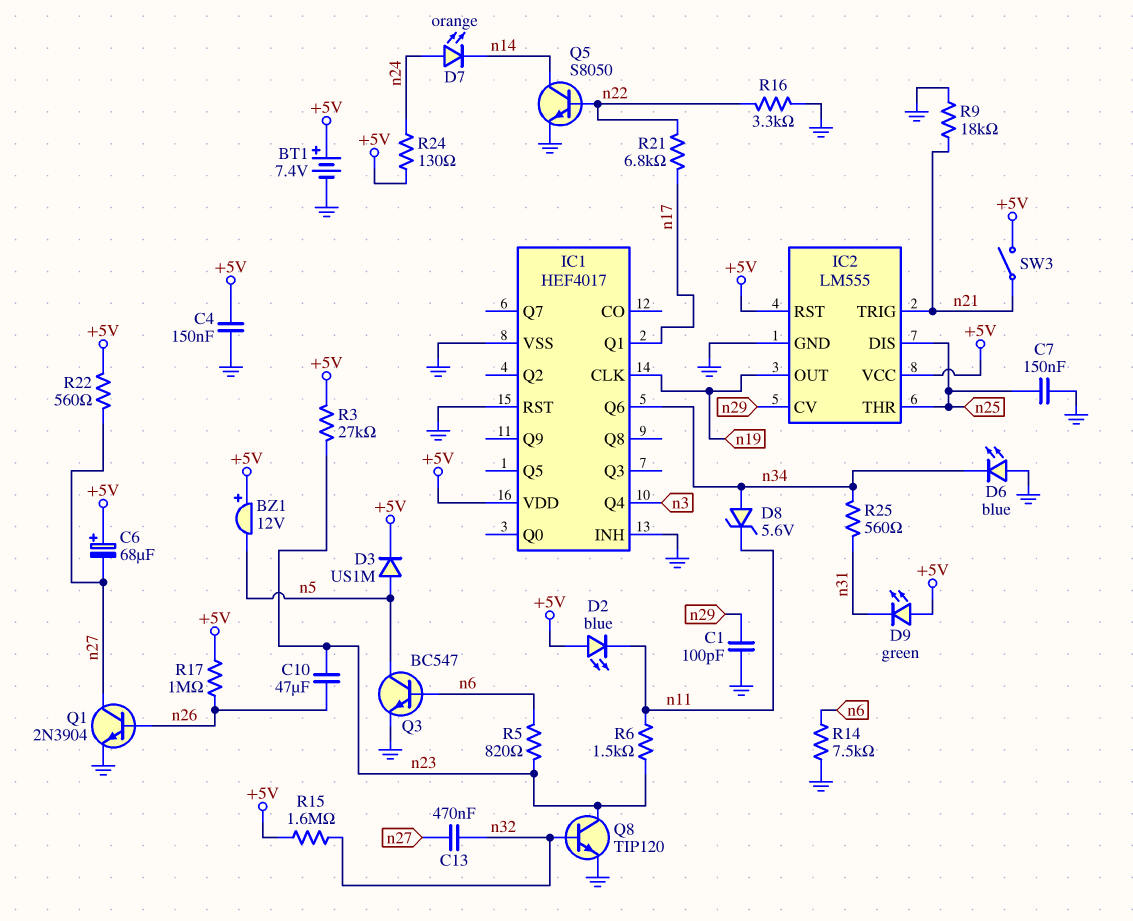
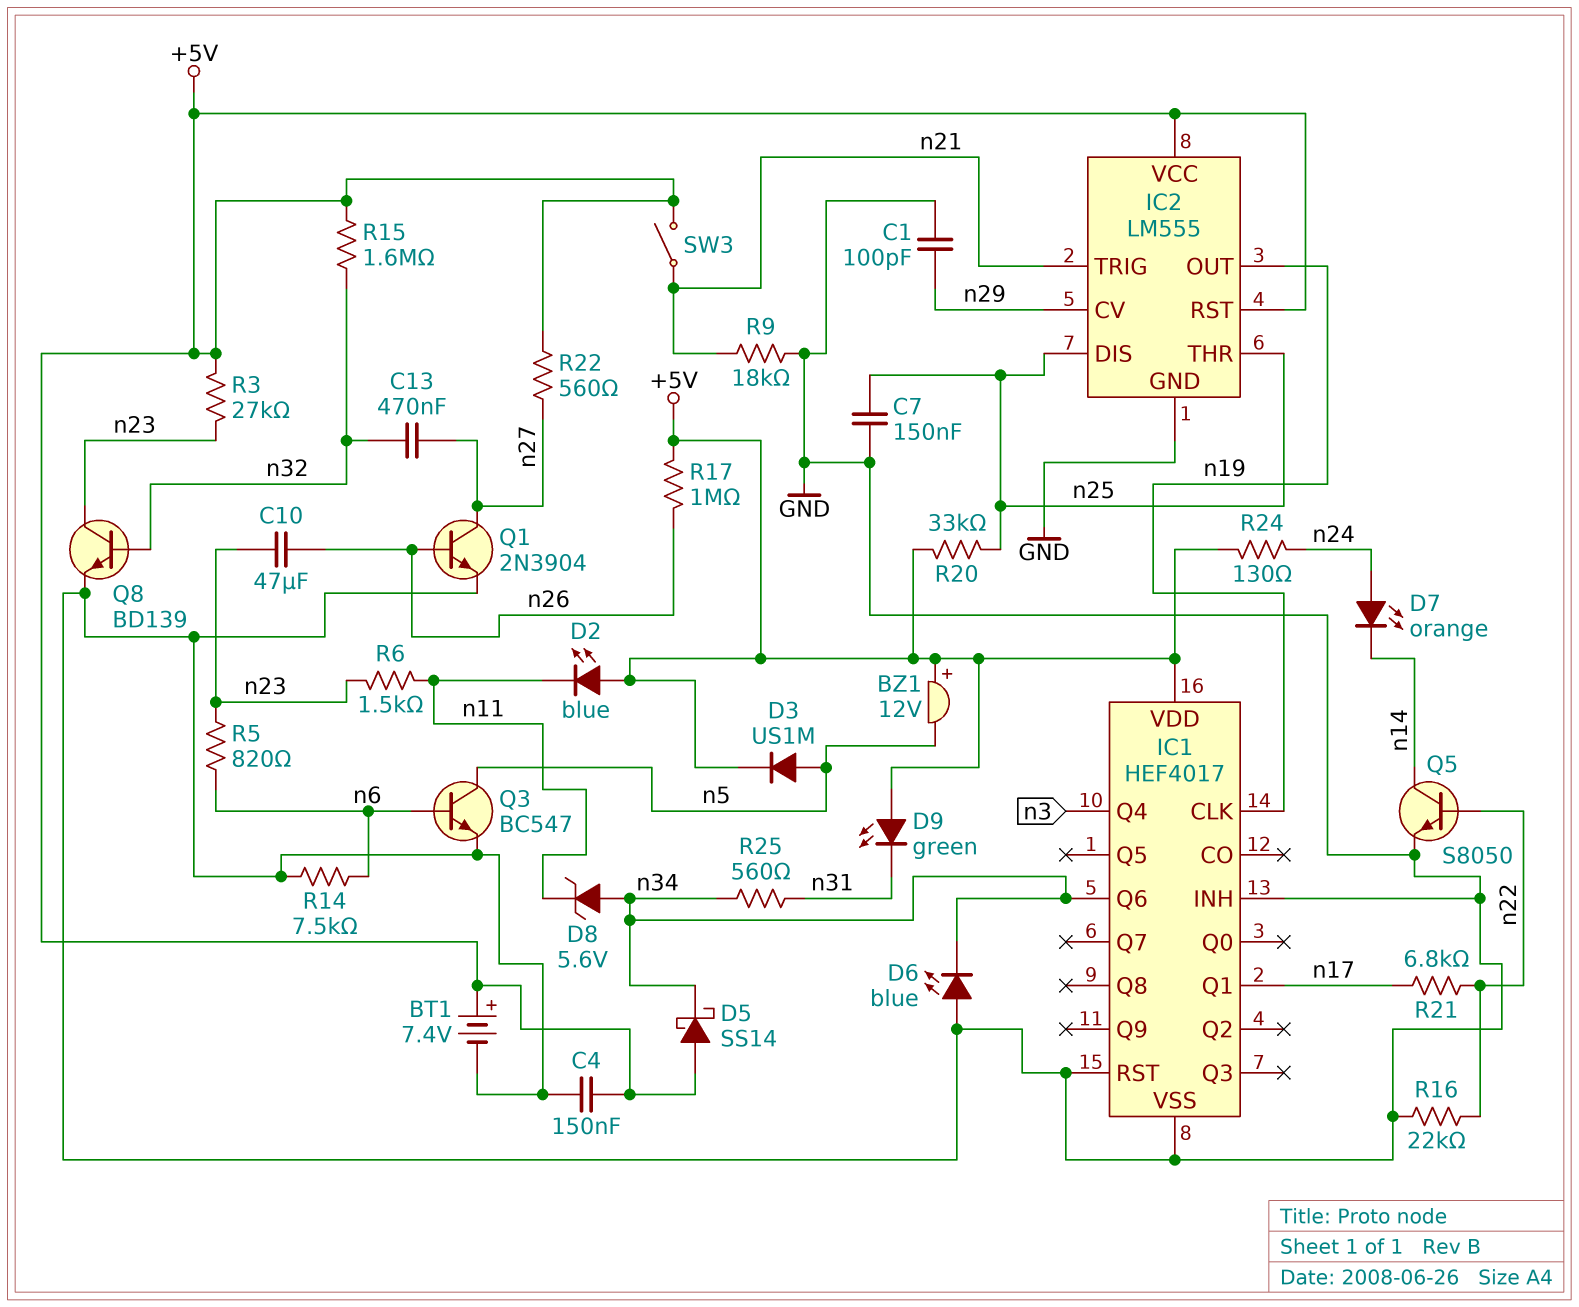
C6: 68uF (plus +5V, minus n27) -> none
D5: none -> schottky SS14 (A +5V, K n34)
Q8: NPN TIP120 (B n32, C n23, E GND) -> NPN BD139 (B n32, C n23, E GND)
R16: 3.3k (GND, n22) -> 22k (GND, n22)
R20: none -> 33k (+5V, n25)

